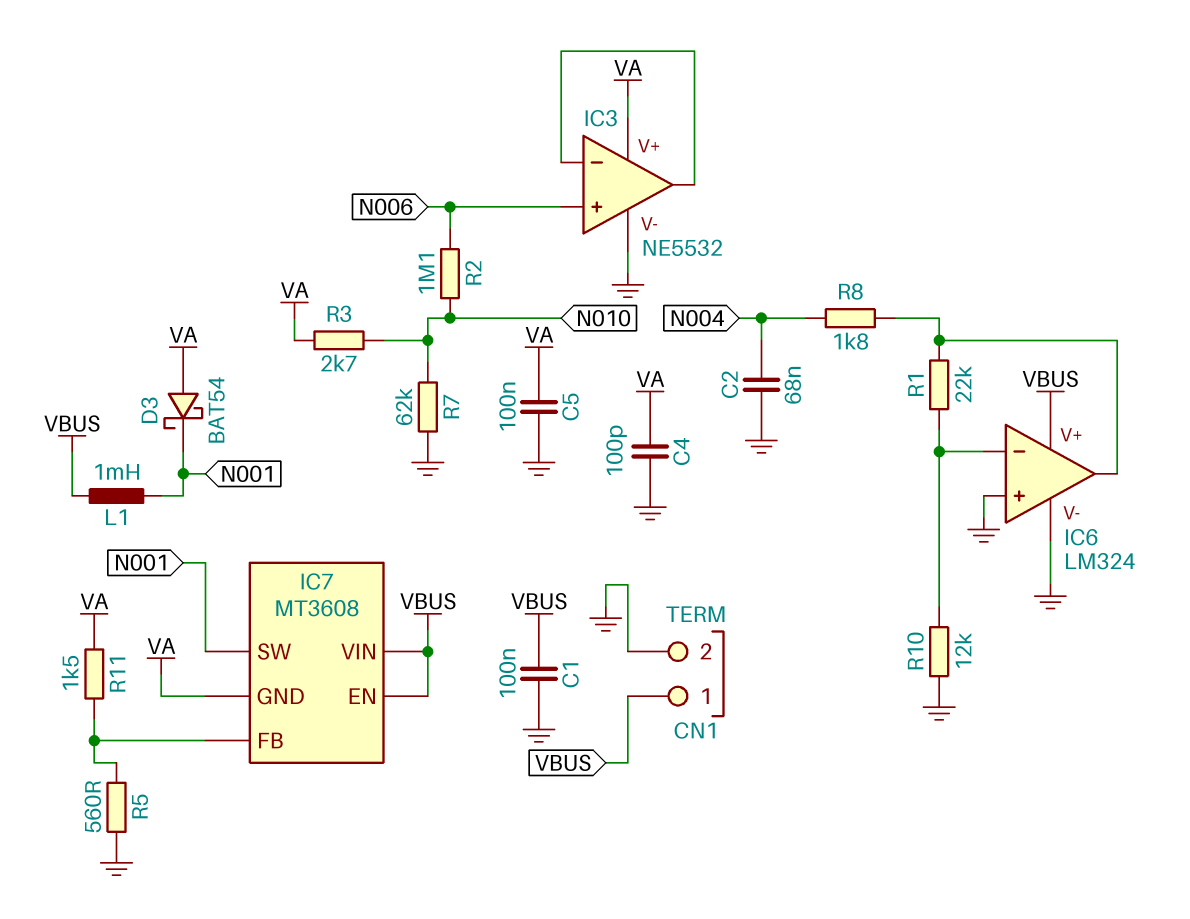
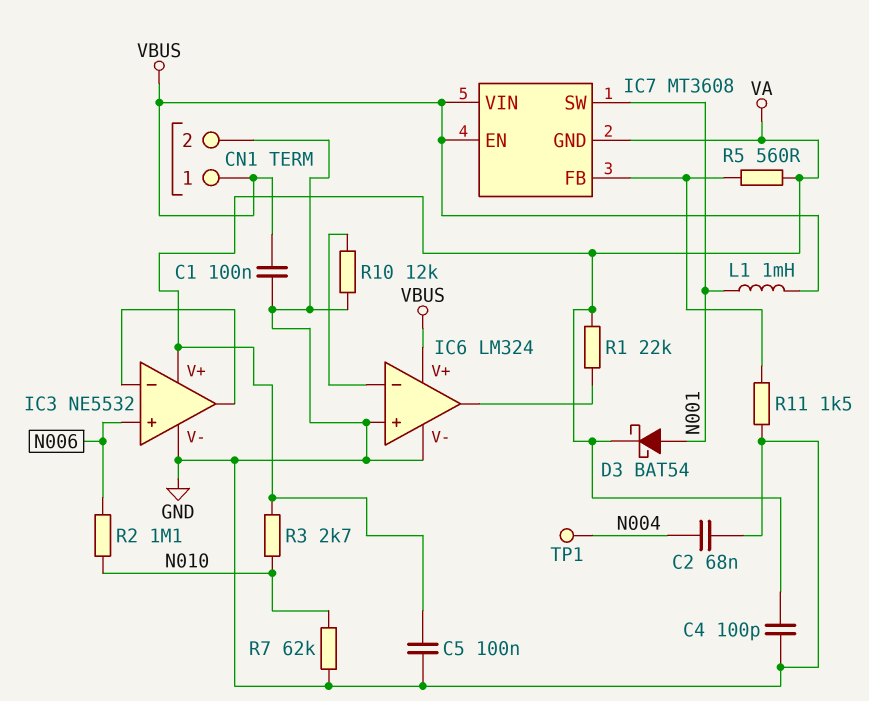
D3: schottky BAT54 (A VA, K N001) -> schottky BAT54 (A N001, K VA)
R1: 22k (IC6/in-, IC6/out) -> 22k (IC6/out, VA)
R5: 560 (GND, IC7/FB) -> 560 (IC7/FB, VA)
R8: 1.8k (IC6/out, N004) -> none
R11: 1.5k (IC7/FB, VA) -> 1.5k (GND, IC7/FB)
TP1: none -> test point (N004)

